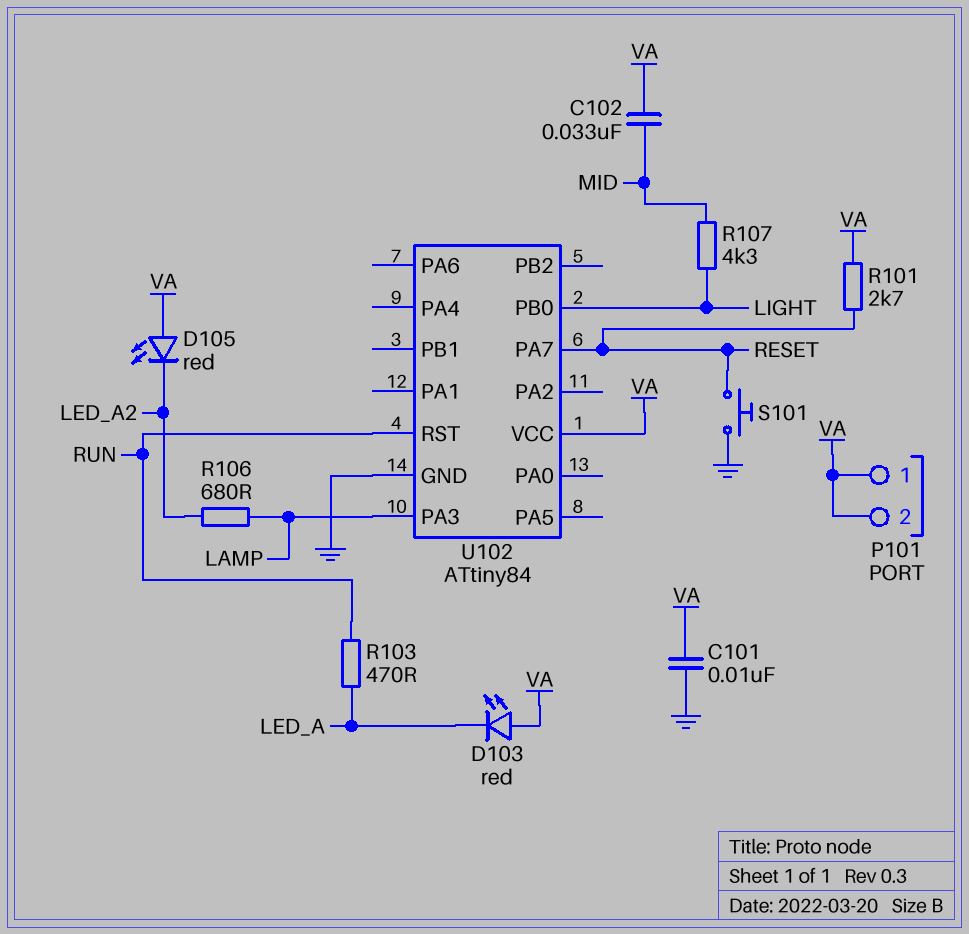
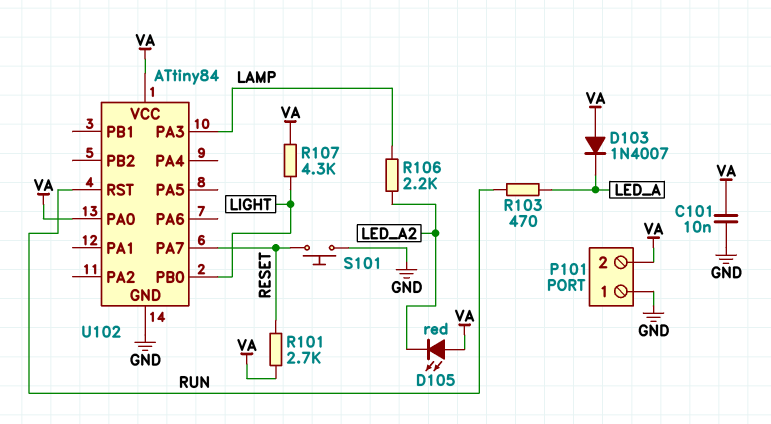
C102: 33nF (MID, VA) -> none
D103: LED red (A VA, K LED_A) -> diode 1N4007 (A VA, K LED_A)
P101 pin 1: VA -> GND
R106: 680 (LAMP, LED_A2) -> 2.2k (LAMP, LED_A2)
R107: 4.3k (LIGHT, MID) -> 4.3k (LIGHT, VA)
U102 pin PA0: none -> VA

